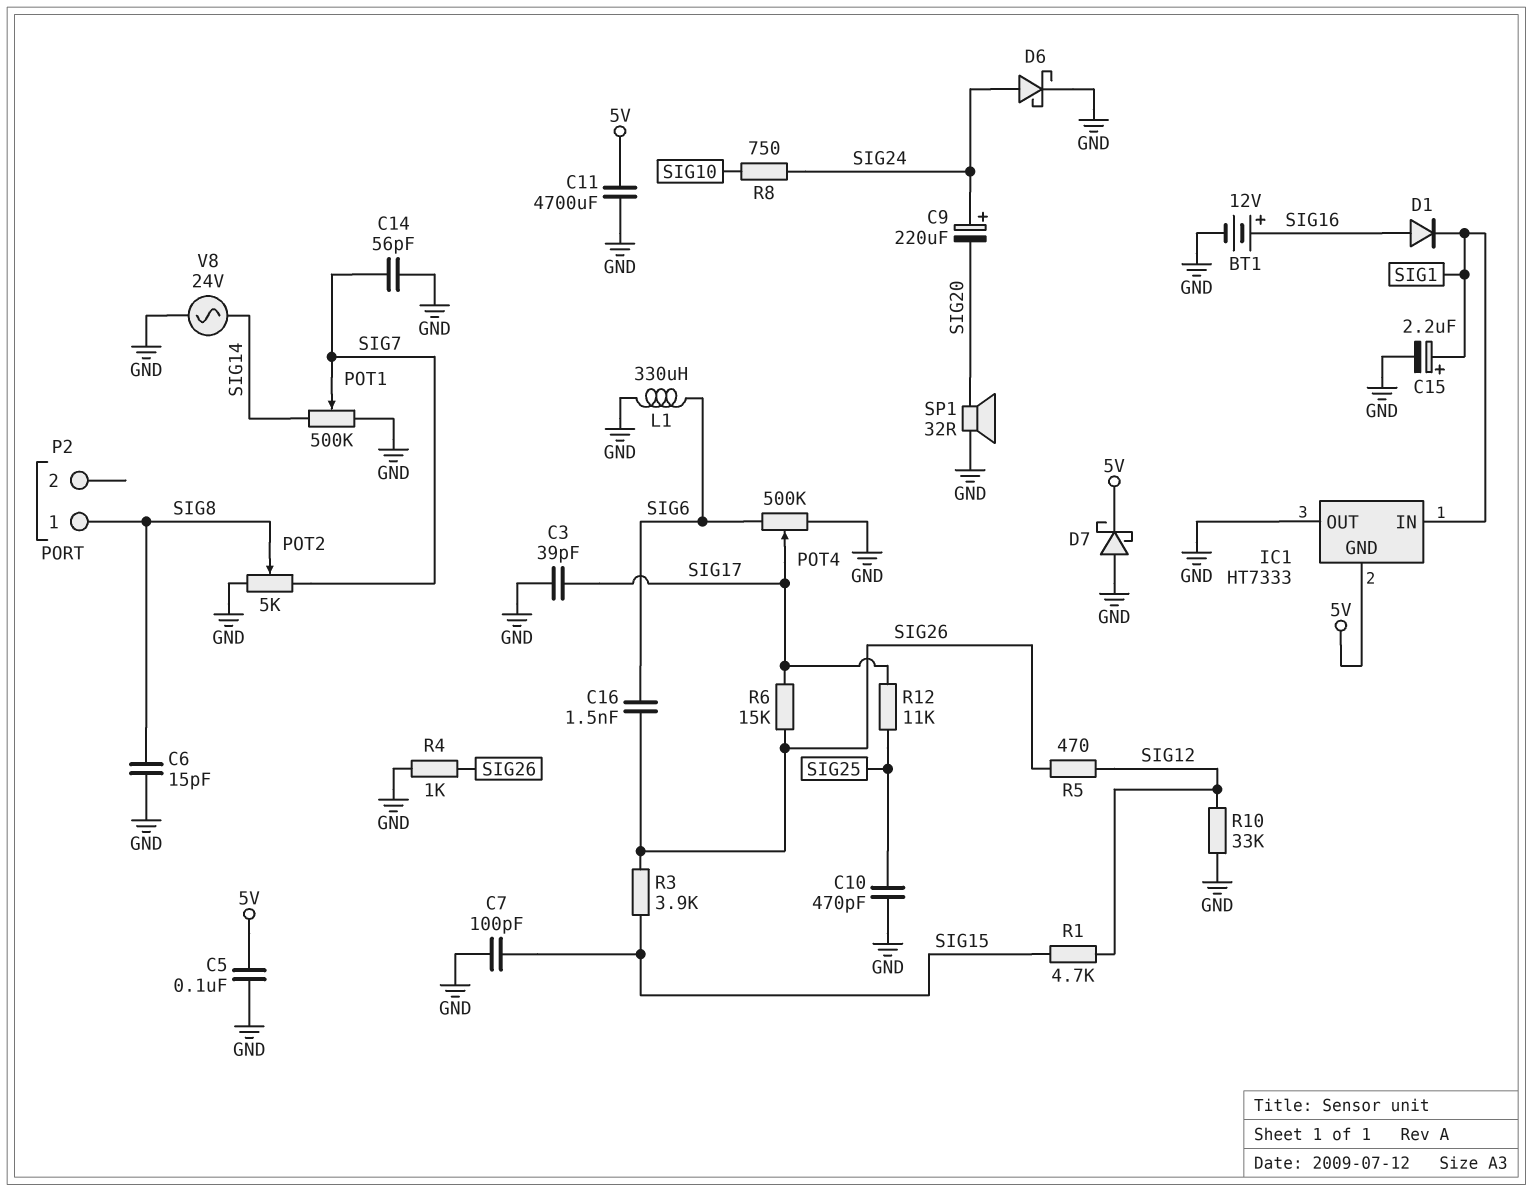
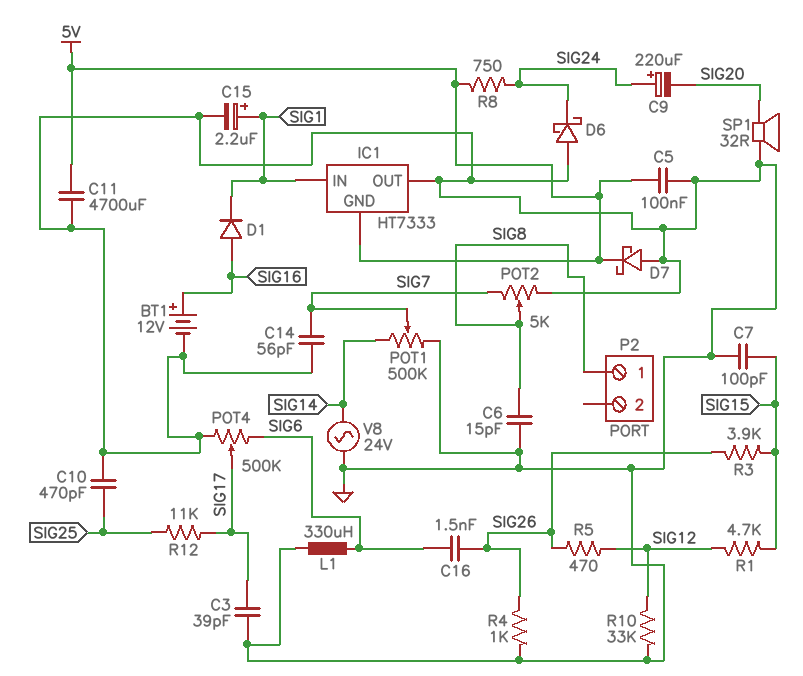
D6: schottky (A SIG24, K GND) -> schottky (A GND, K SIG24)
R6: 15k (SIG17, SIG26) -> none
R8: 750 (SIG10, SIG24) -> 750 (5V, SIG24)

